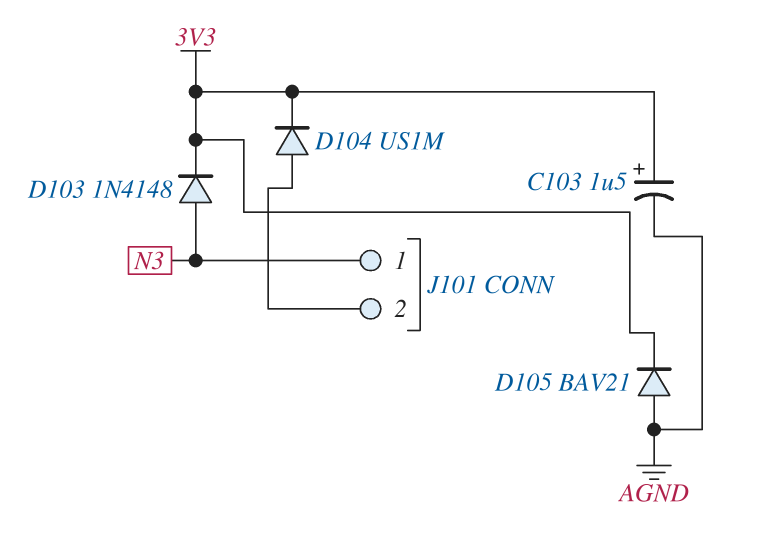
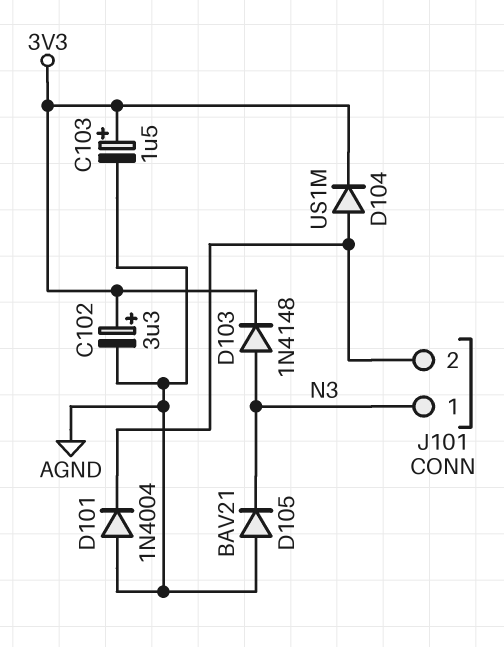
C102: none -> 3.3uF (plus 3V3, minus AGND)
D101: none -> diode 1N4004 (A AGND, K J101/2)
D105: diode BAV21 (A AGND, K 3V3) -> diode BAV21 (A AGND, K N3)

